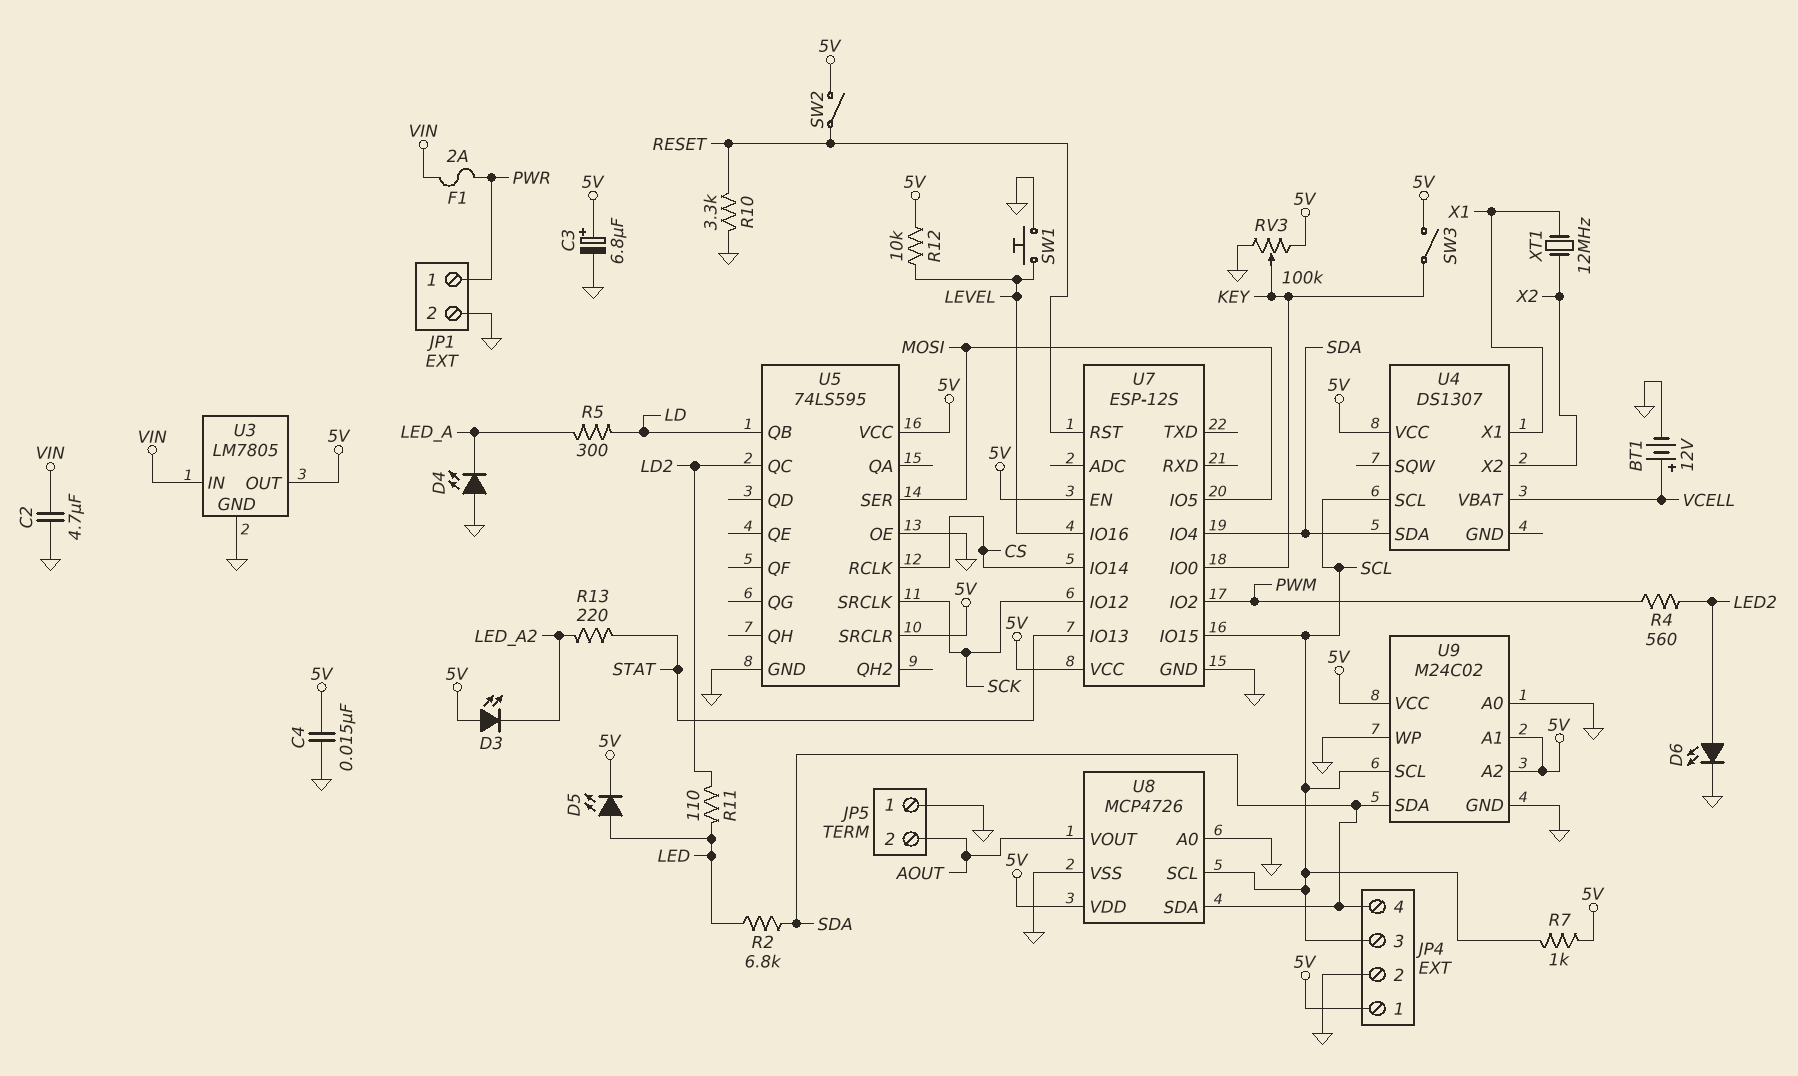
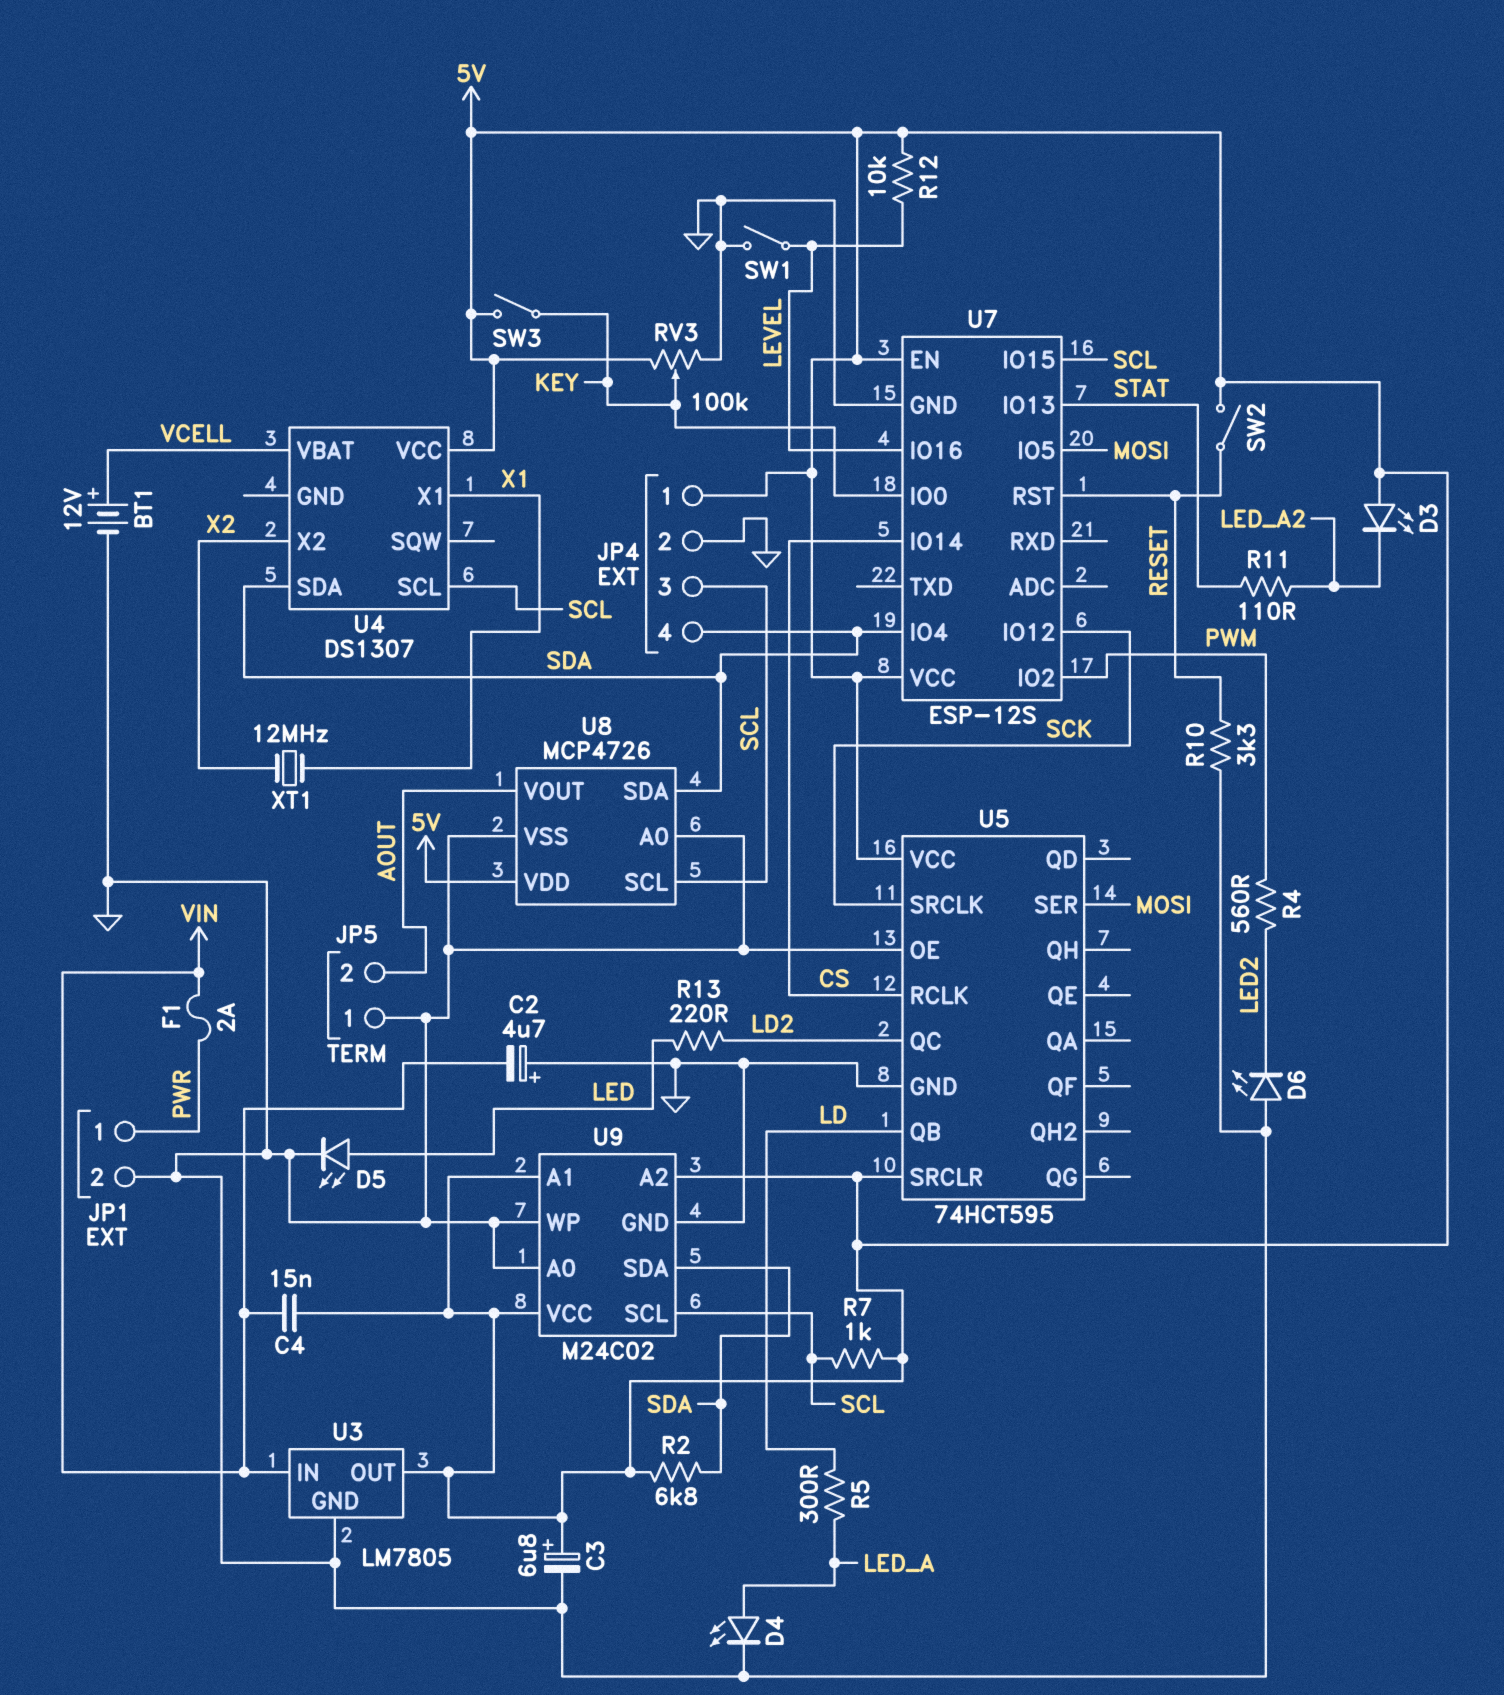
C2: 4.7uF (GND, VIN) -> 4.7uF (plus GND, minus VIN)
C4: 15nF (5V, GND) -> 15nF (5V, VIN)
D4: LED (A GND, K LED_A) -> LED (A LED_A, K GND)
D5: LED (A LED, K 5V) -> LED (A LED, K GND)
D6: LED (A LED2, K GND) -> LED (A GND, K LED2)
R2: 6.8k (LED, SDA) -> 6.8k (5V, SDA)
R11: 110 (LD2, LED) -> 110 (LED_A2, STAT)
R13: 220 (LED_A2, STAT) -> 220 (LD2, LED)
SW1: button (GND, LEVEL) -> switch (GND, LEVEL)
U5: 74LS595 -> 74HCT595

